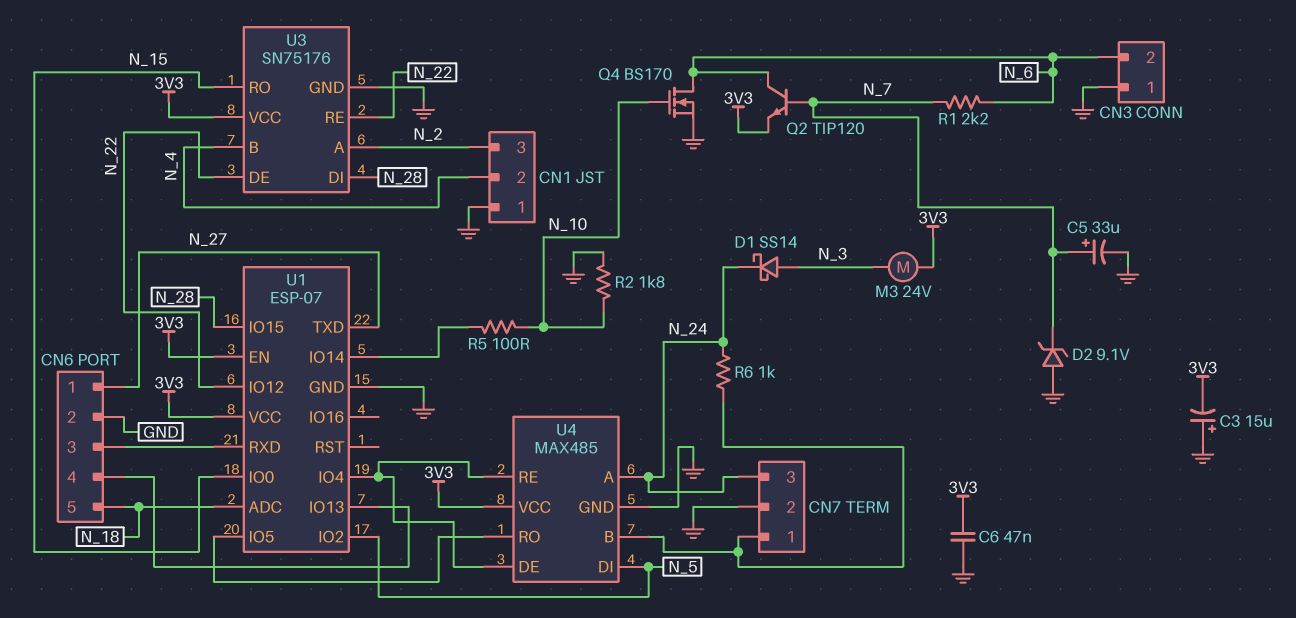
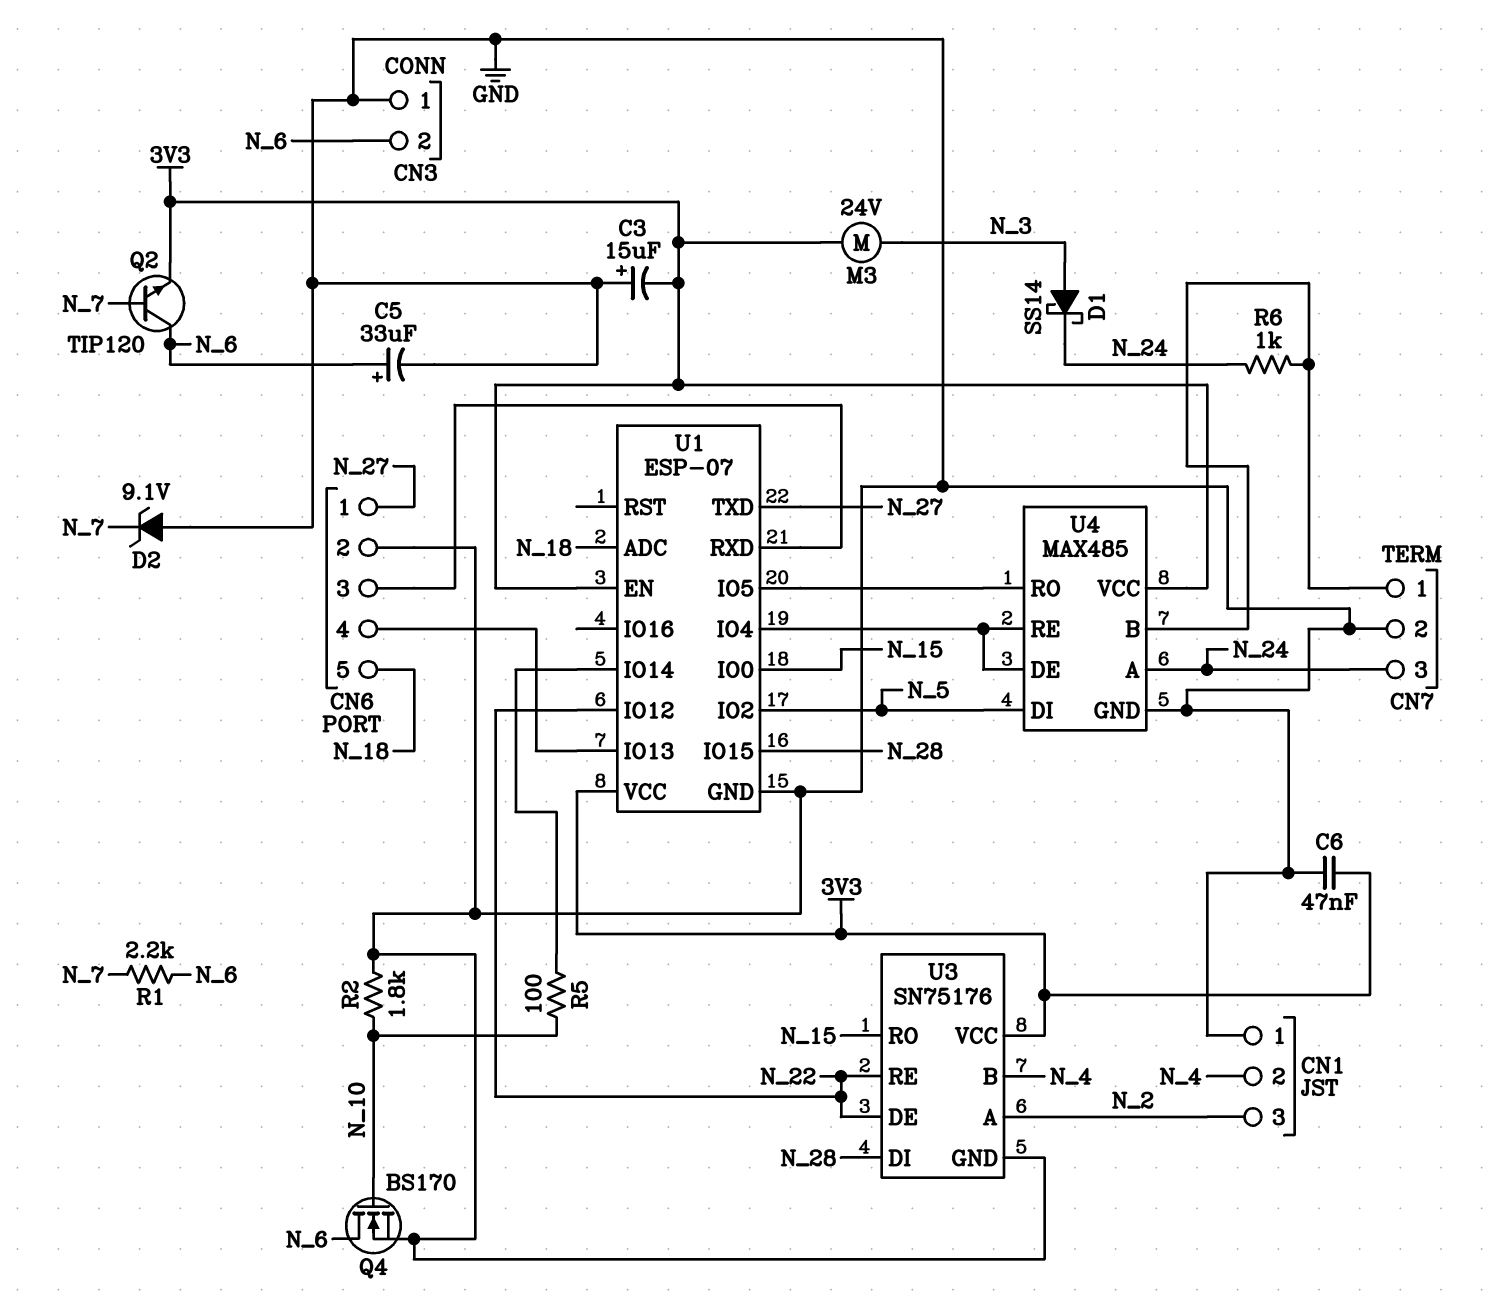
C5: 33uF (plus N_7, minus GND) -> 33uF (plus N_6, minus GND)

